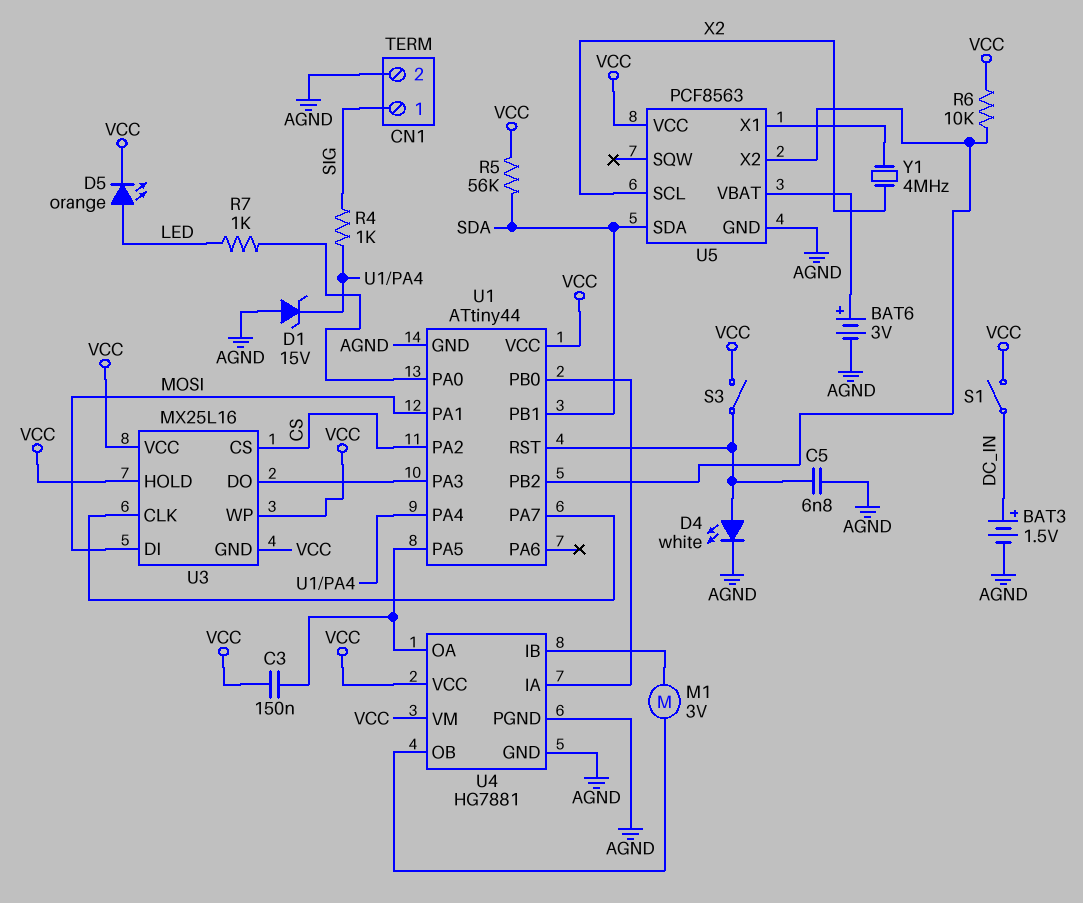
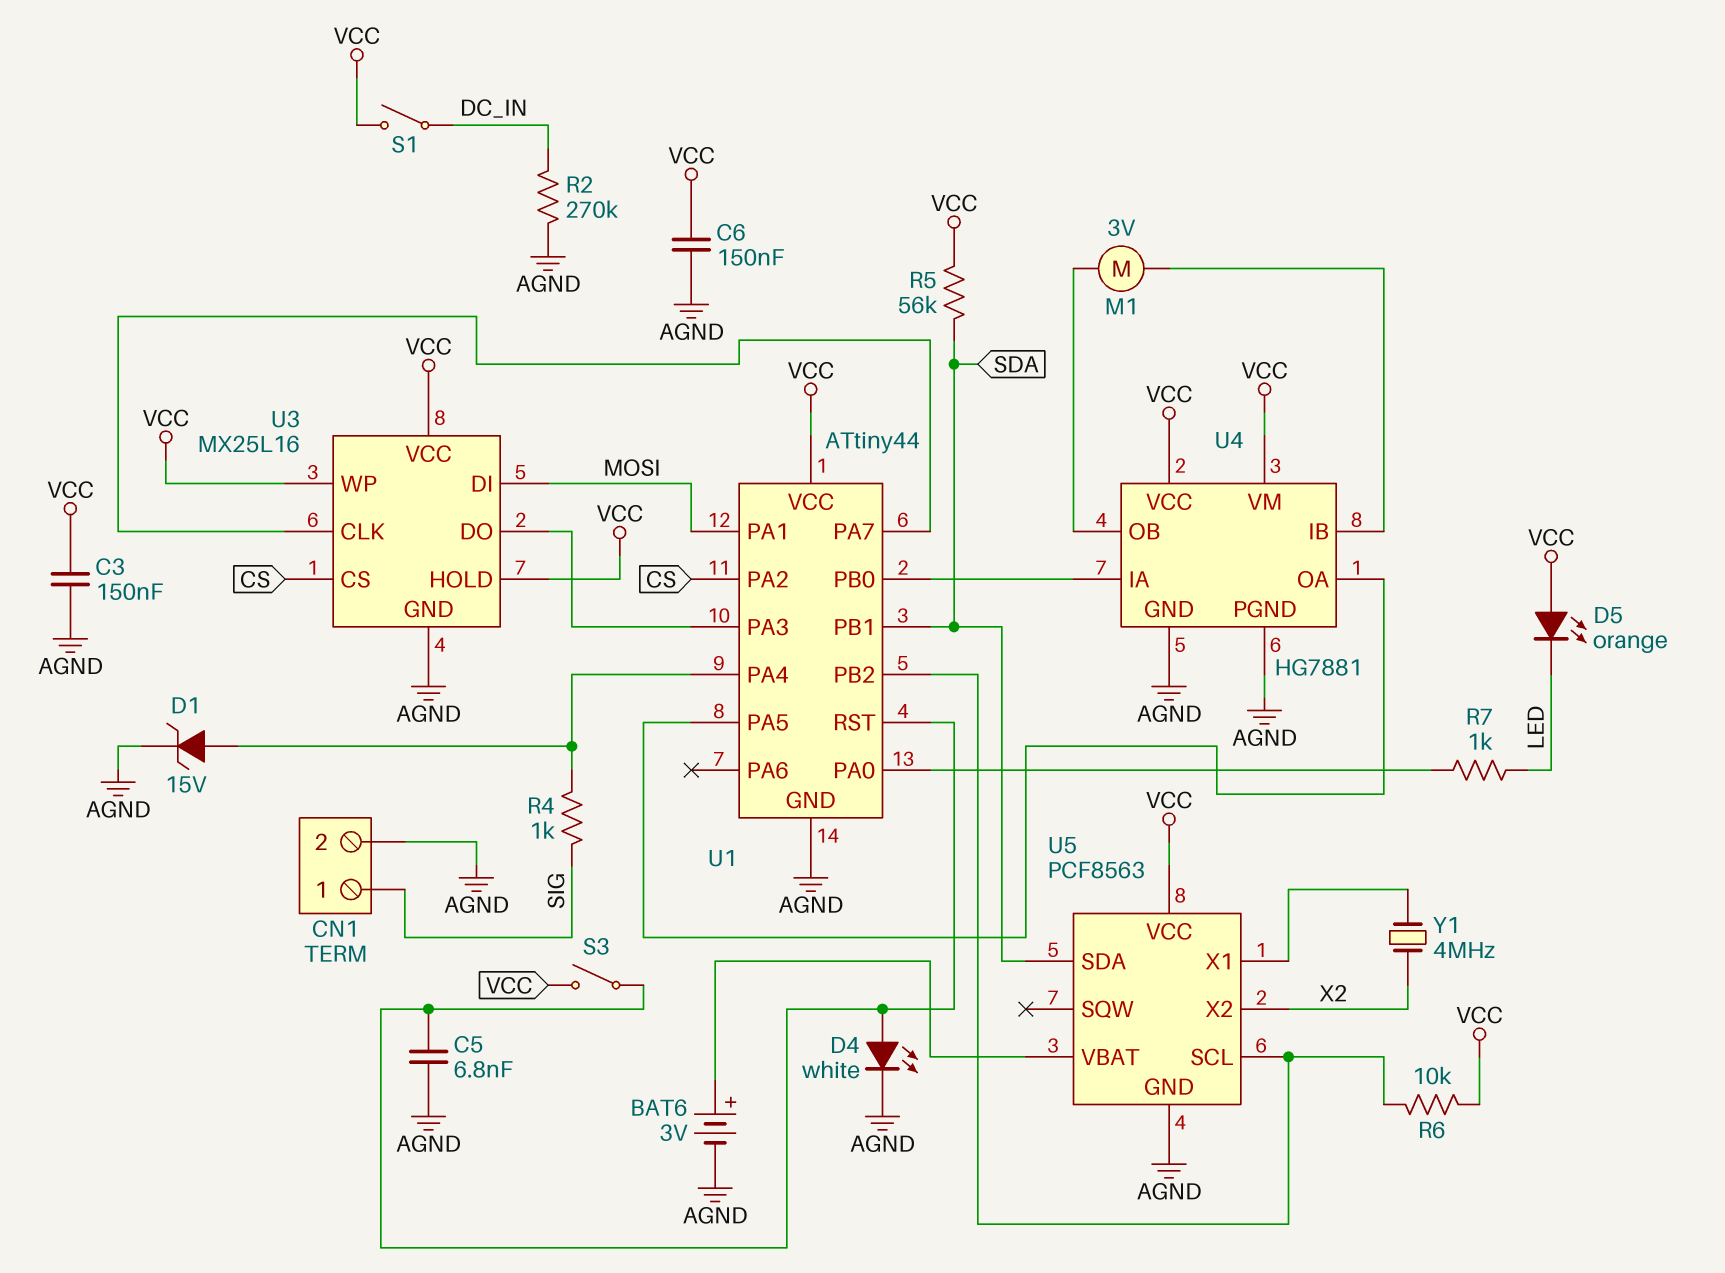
BAT3: 1.5V (plus DC_IN, minus AGND) -> none
C3: 150nF (U1/PA5, VCC) -> 150nF (AGND, VCC)
C6: none -> 150nF (AGND, VCC)
D1: zener 15V (A AGND, K U1/PA4) -> zener 15V (A U1/PA4, K AGND)
D5: LED orange (A LED, K VCC) -> LED orange (A VCC, K LED)
R2: none -> 270k (AGND, DC_IN)
U3 pin GND: VCC -> AGND
U5 pin SCL: X2 -> U1/PB2
U5 pin X2: U1/PB2 -> X2

